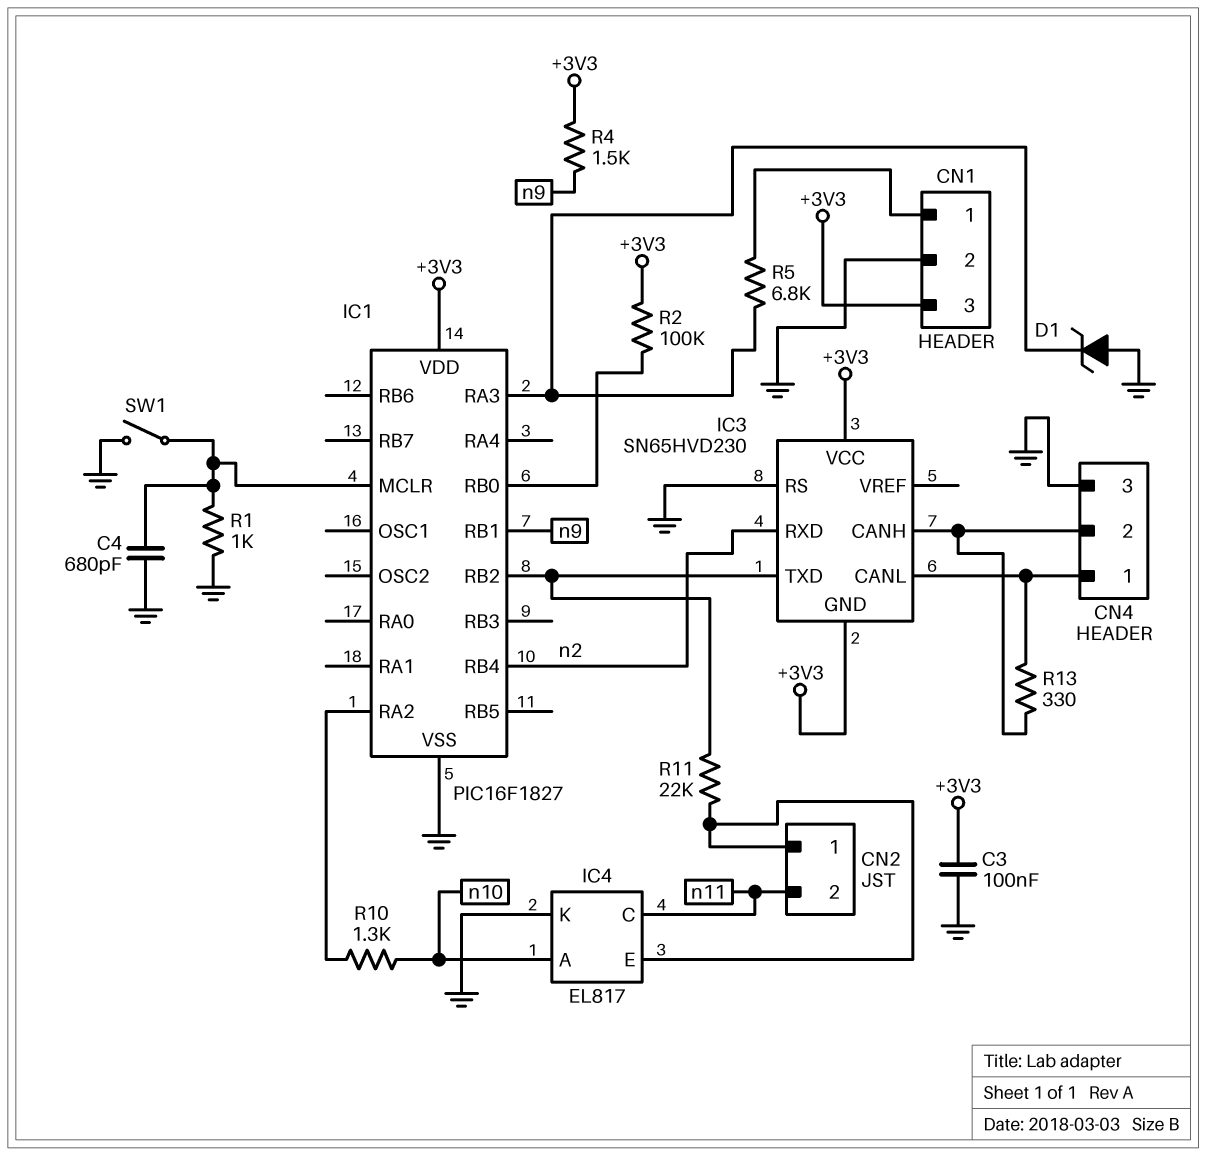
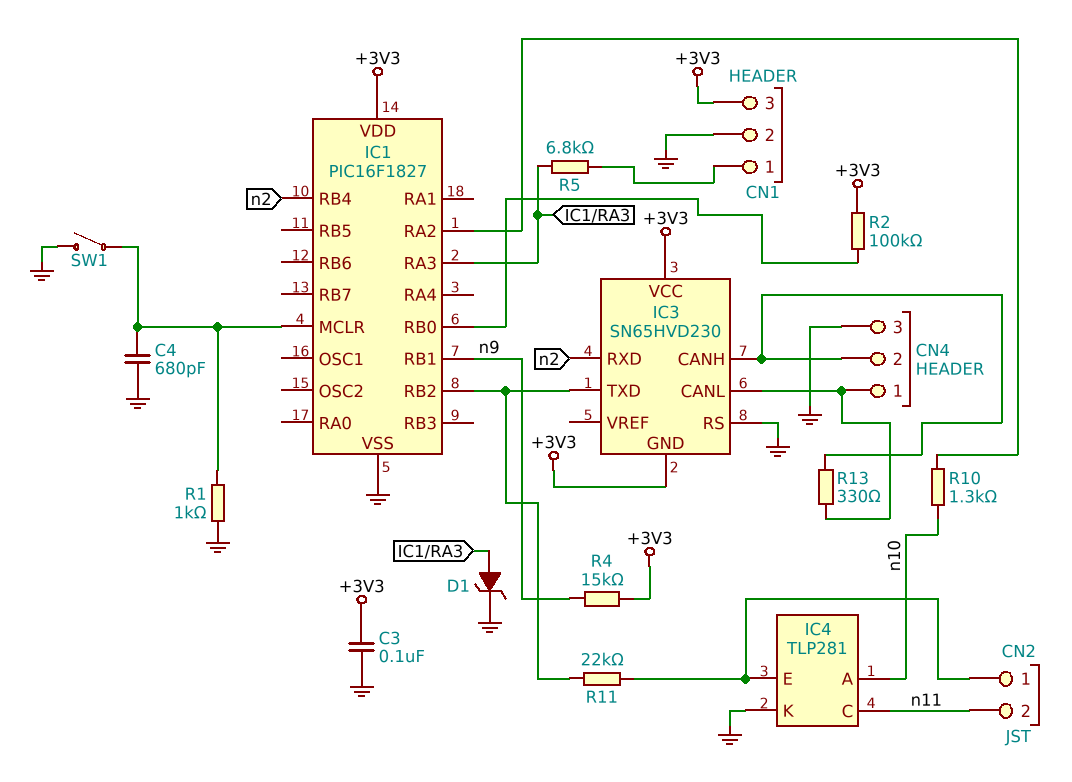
D1: zener (A GND, K IC1/RA3) -> zener (A IC1/RA3, K GND)
IC4: EL817 -> TLP281
R4: 1.5k (+3V3, n9) -> 15k (+3V3, n9)

